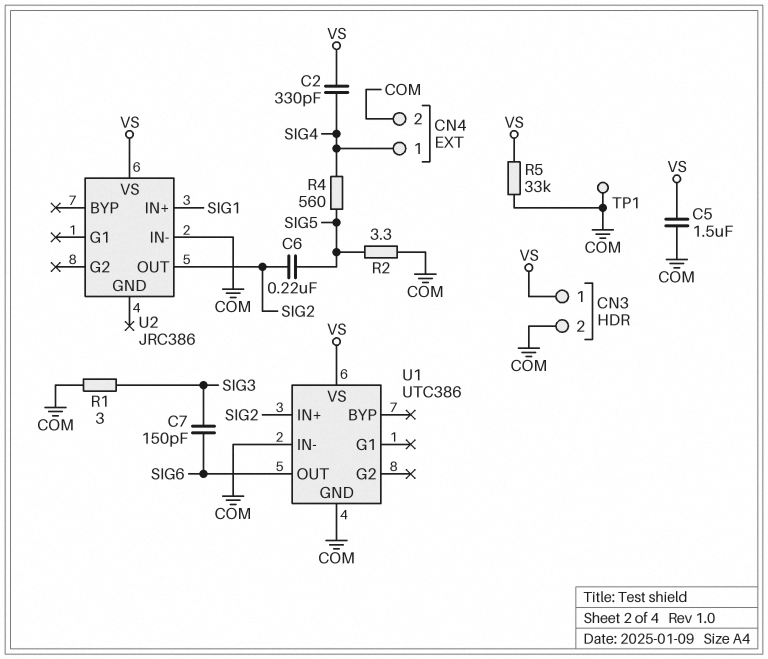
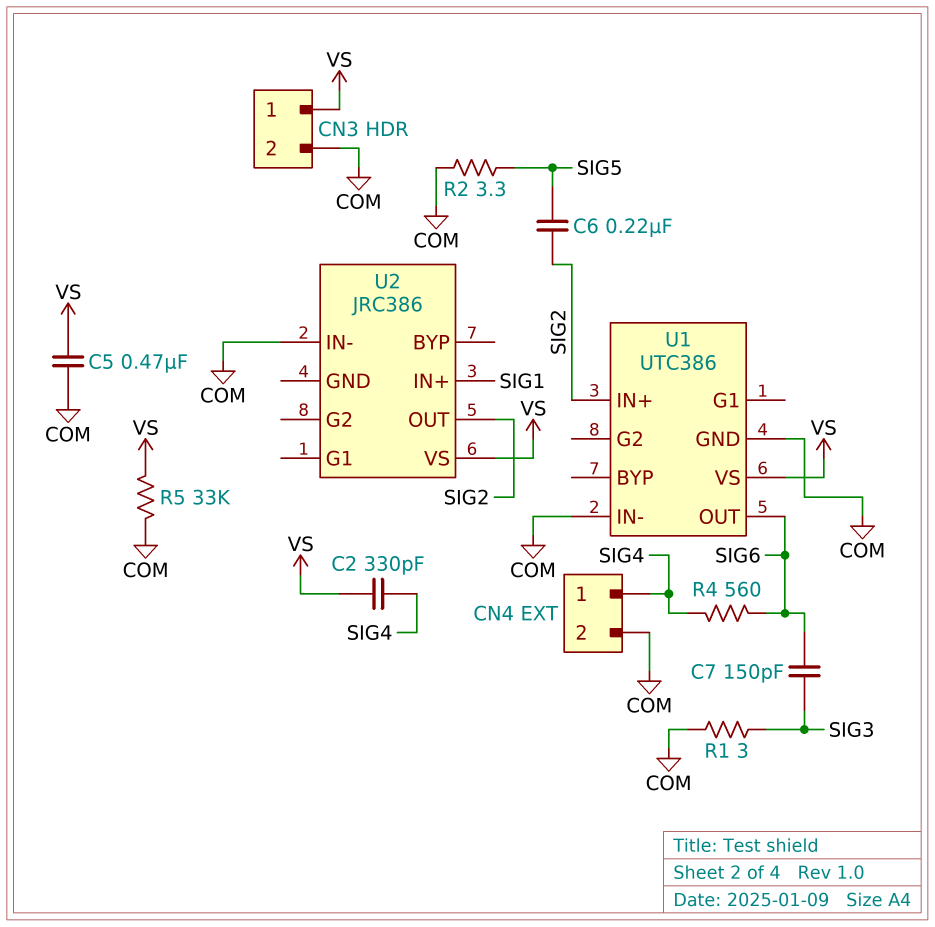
C5: 1.5uF (COM, VS) -> 470nF (COM, VS)
R4: 560 (SIG4, SIG5) -> 560 (SIG4, SIG6)
TP1: test point (COM) -> none

